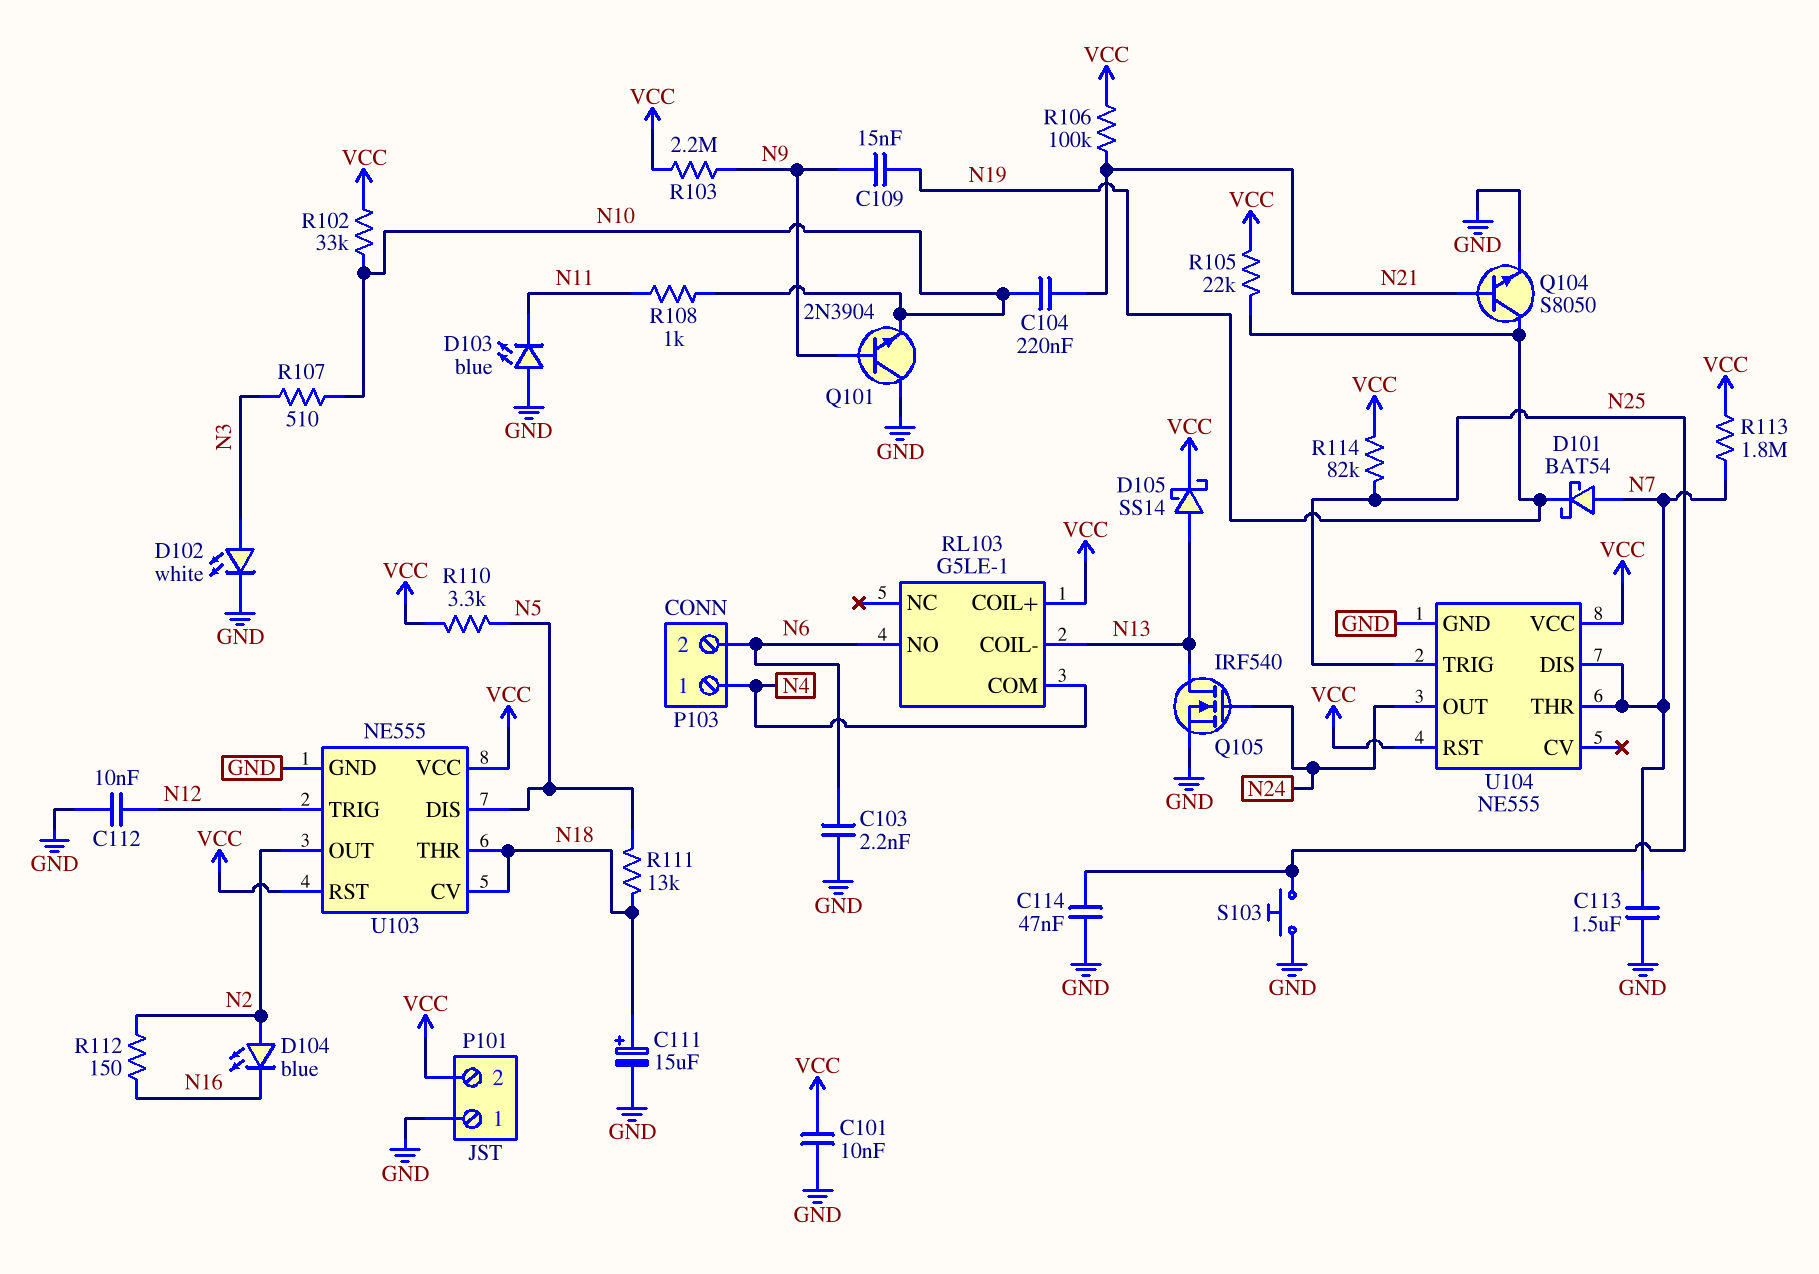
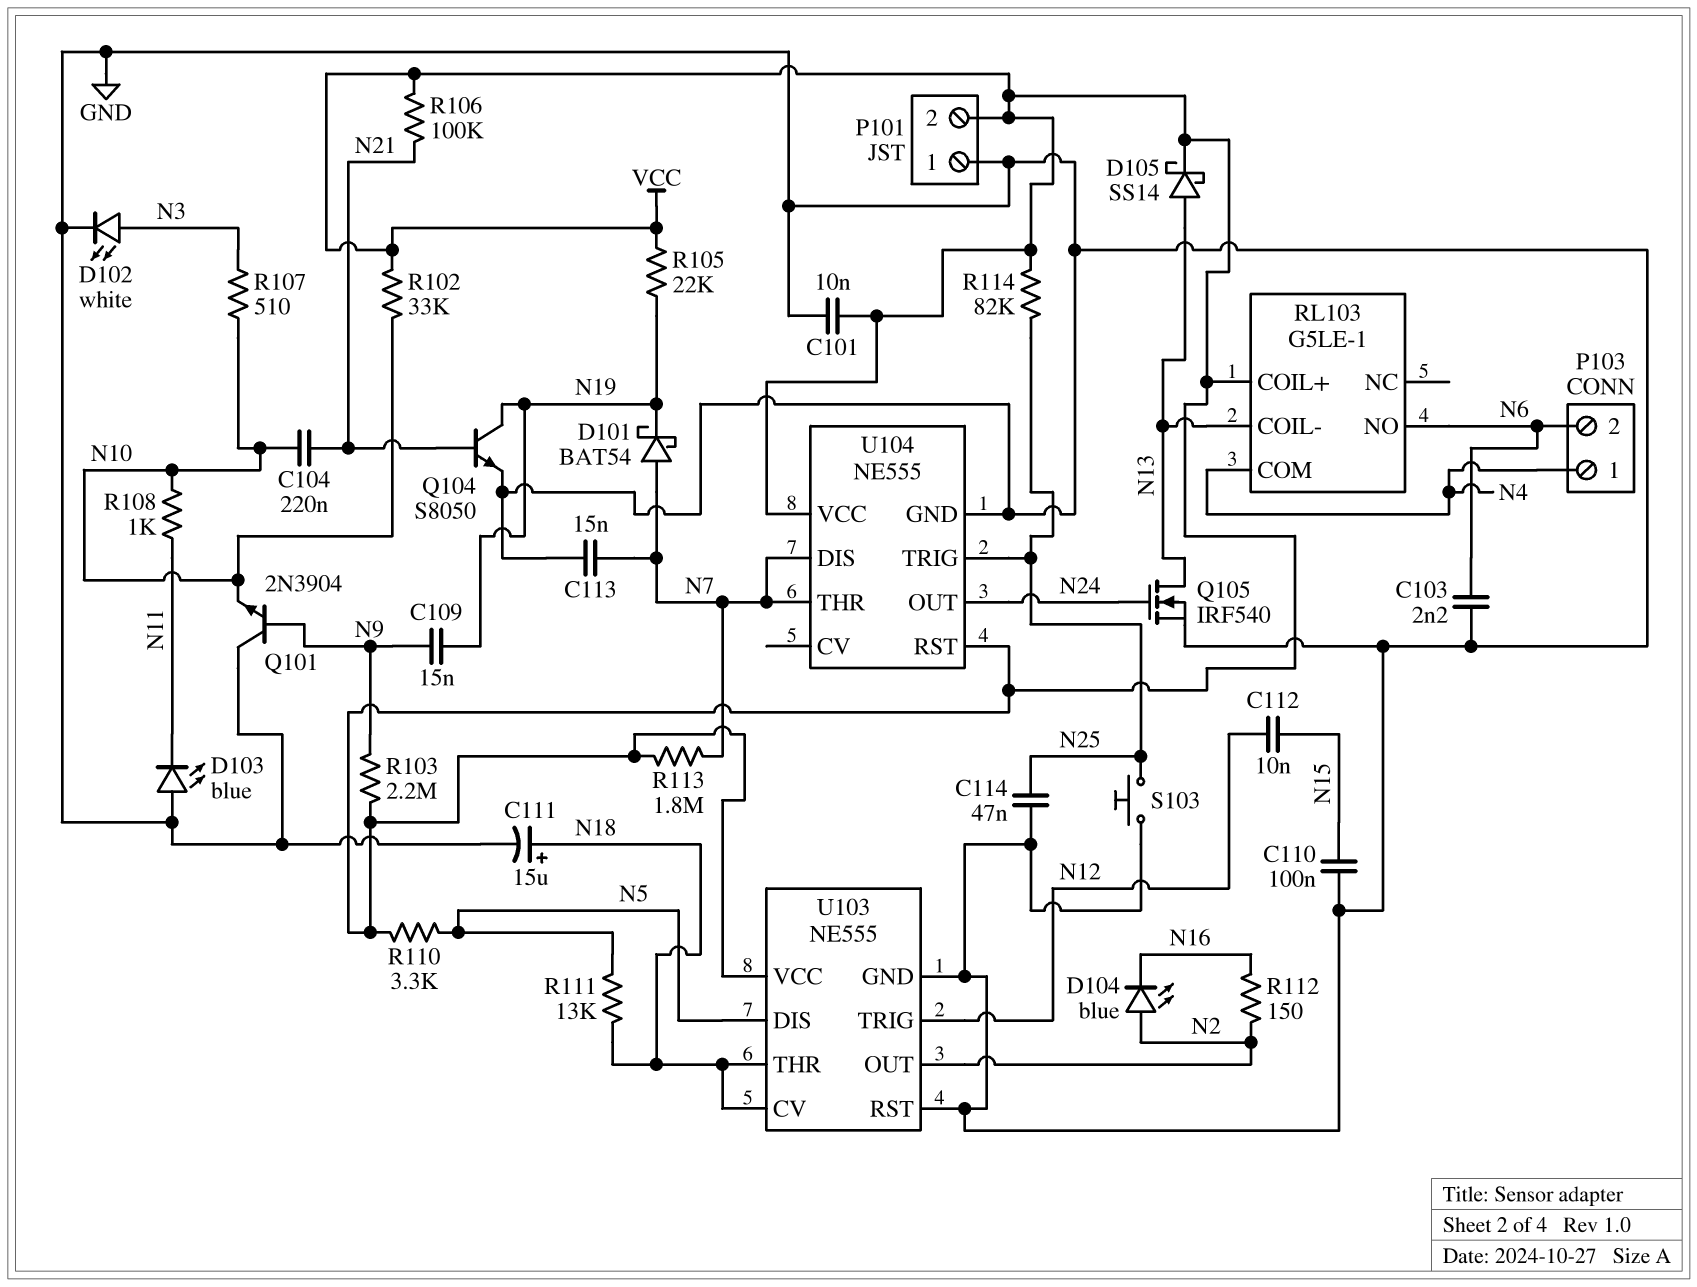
C110: none -> 100nF (GND, N15)
C112: 10nF (GND, N12) -> 10nF (N12, N15)
C113: 1.5uF (GND, N7) -> 15nF (GND, N7)
U103 pin RST: VCC -> GND

